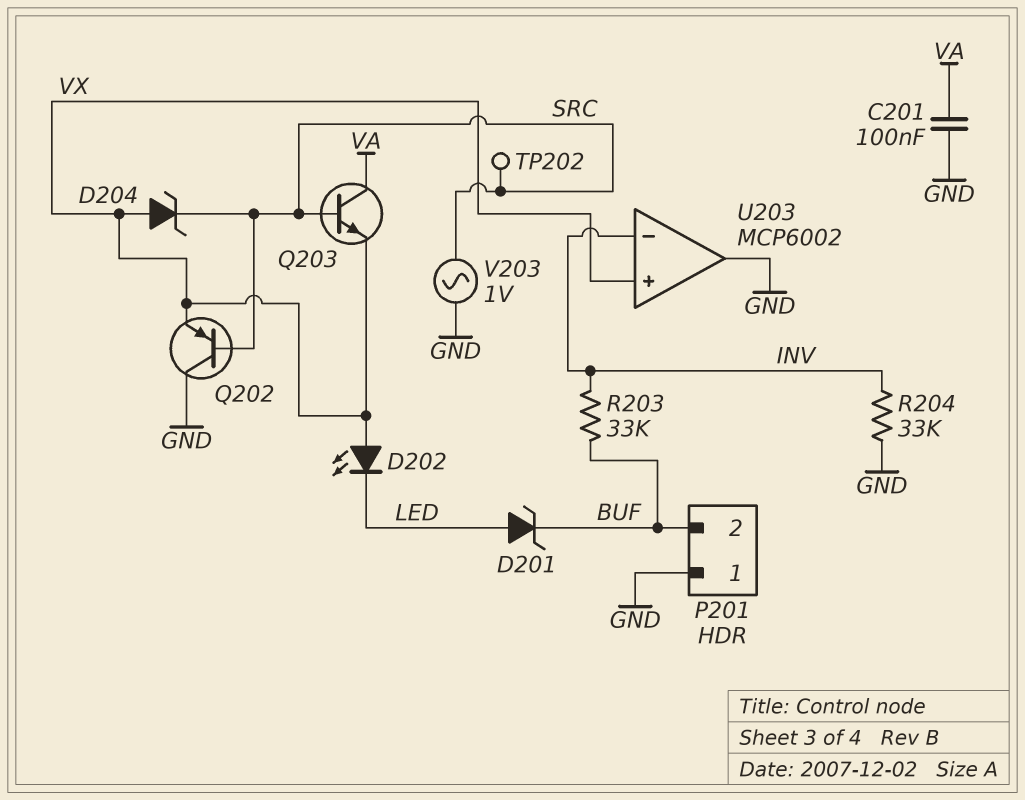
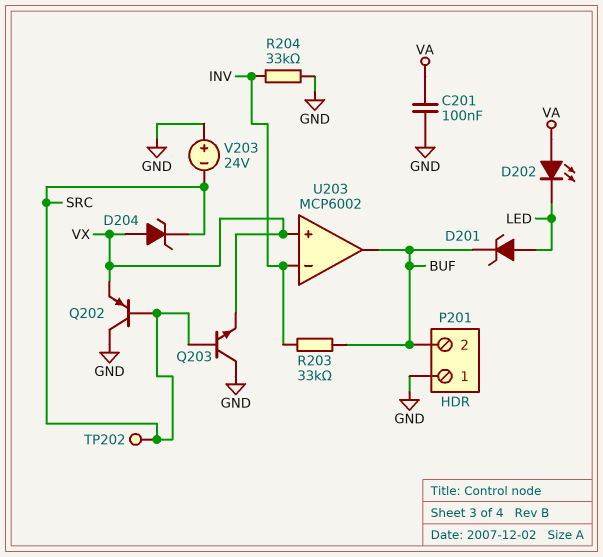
D202: LED (A VX, K LED) -> LED (A VA, K LED)
Q203: NPN (B SRC, C VA, E VX) -> NPN (B SRC, C GND, E VX)
U203 pin out: GND -> BUF
V203: AC 1V (GND, SRC) -> 24V (plus GND, minus SRC)

